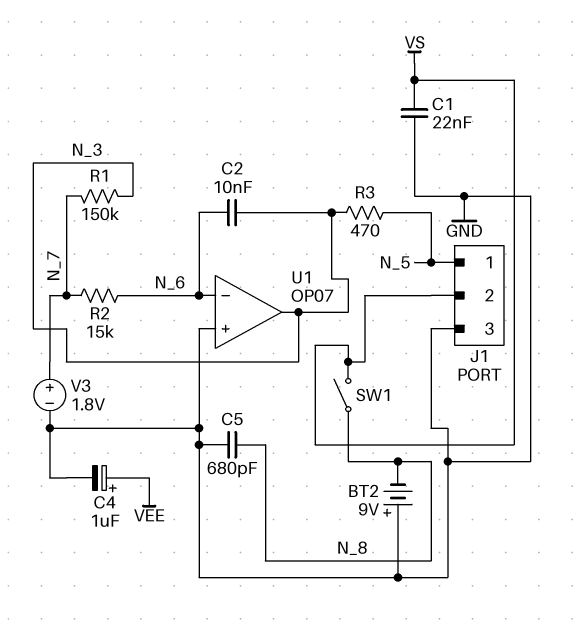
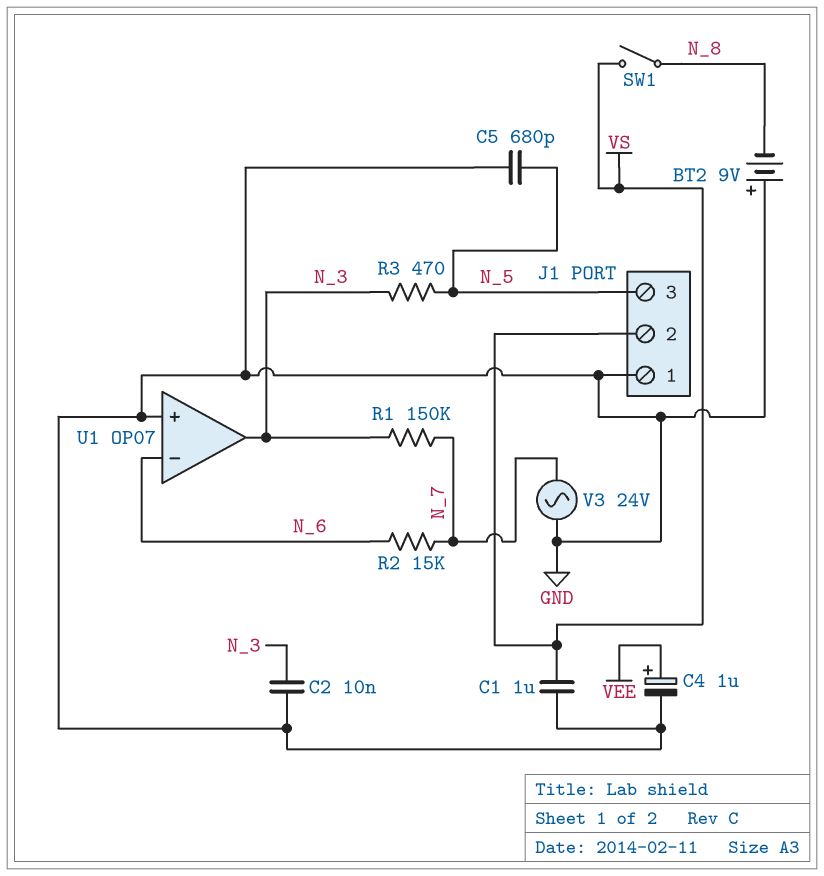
C1: 22nF (GND, VS) -> 1uF (GND, VS)
C2: 10nF (N_3, N_6) -> 10nF (GND, N_3)
C5: 680pF (GND, N_8) -> 680pF (GND, N_5)
J1 pin 1: N_5 -> GND
J1 pin 3: GND -> N_5
V3: 1.8V (plus N_7, minus GND) -> AC 24V (GND, N_7)

